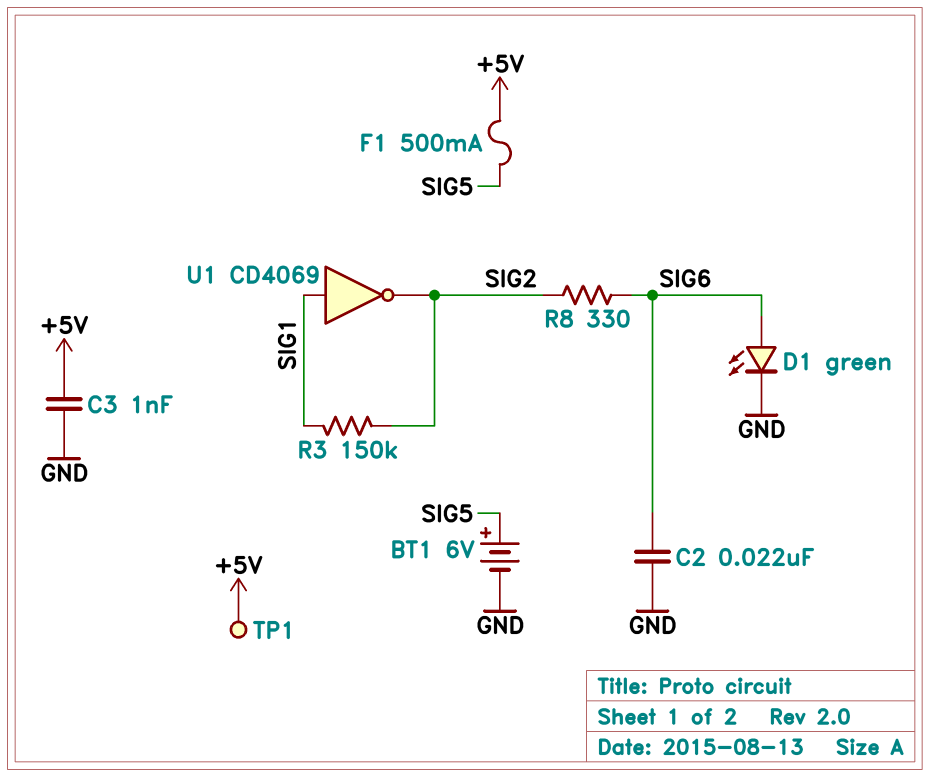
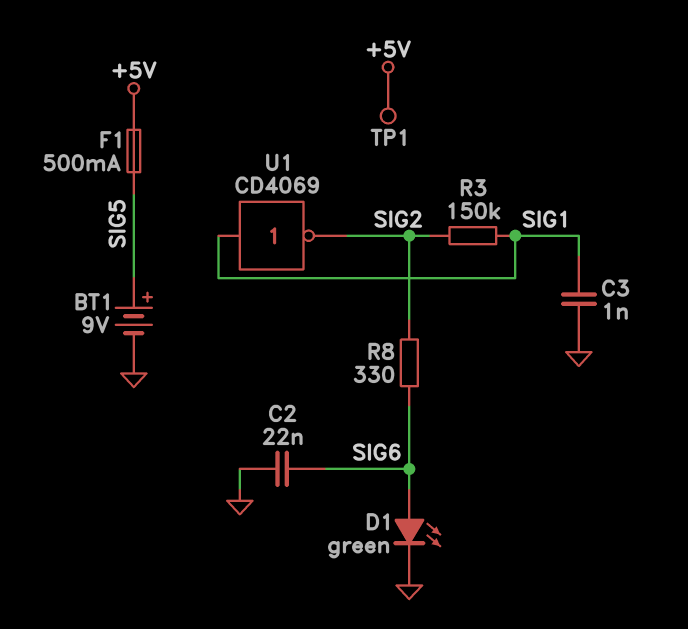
BT1: 6V (plus SIG5, minus GND) -> 9V (plus SIG5, minus GND)
C3: 1nF (+5V, GND) -> 1nF (GND, SIG1)

